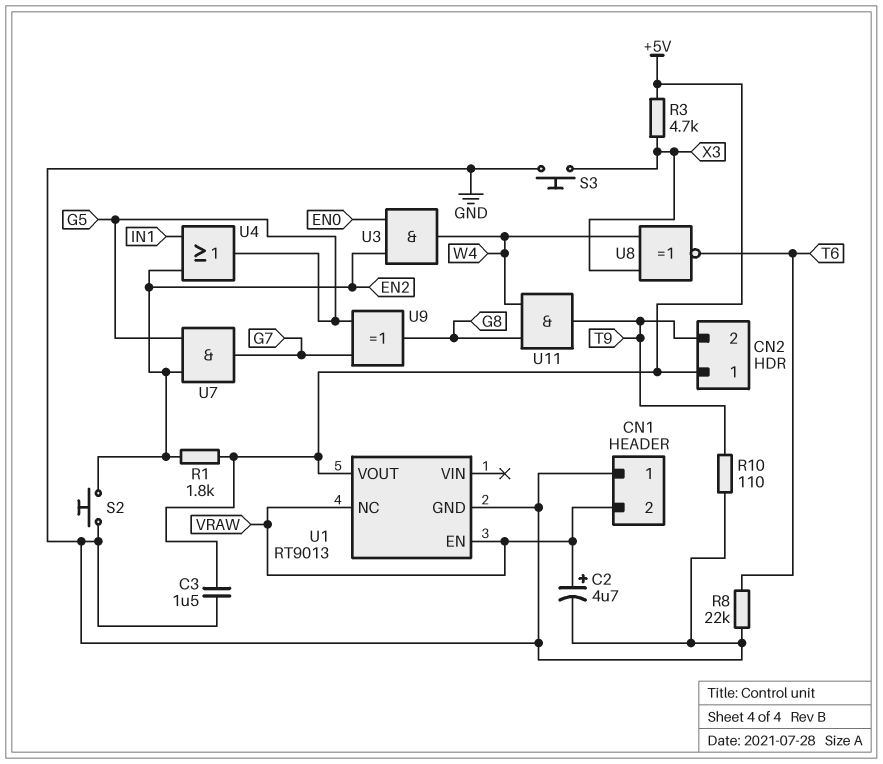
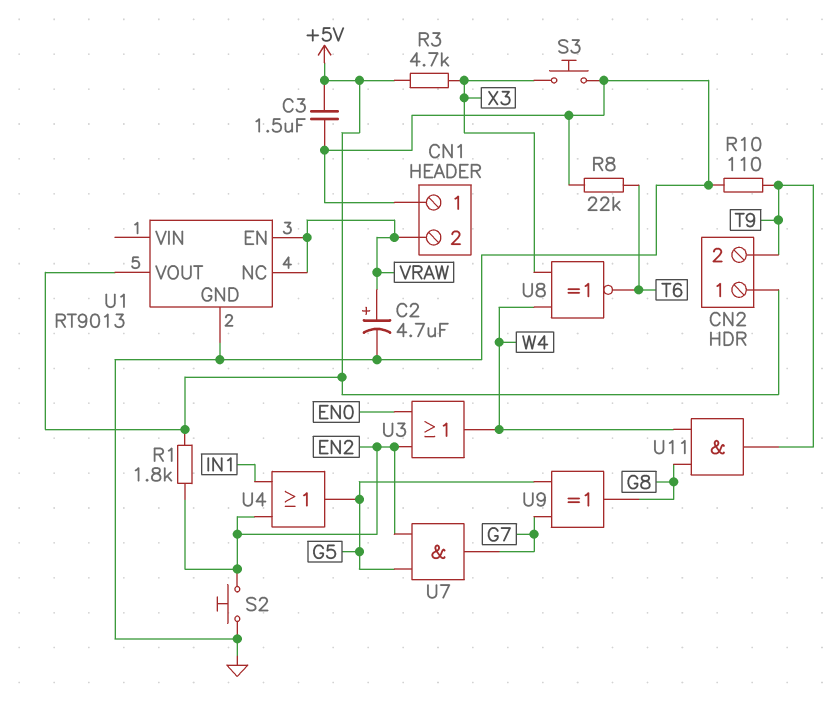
U3: AND (in EN0, in EN2, out W4) -> OR (in EN0, in EN2, out W4)

